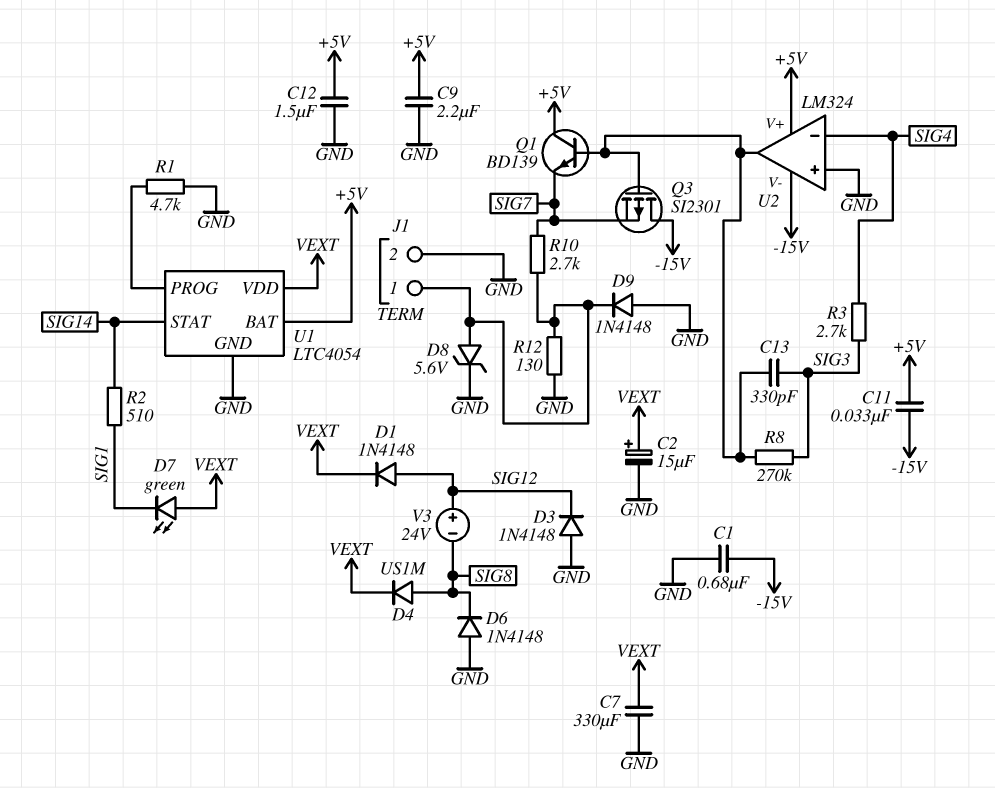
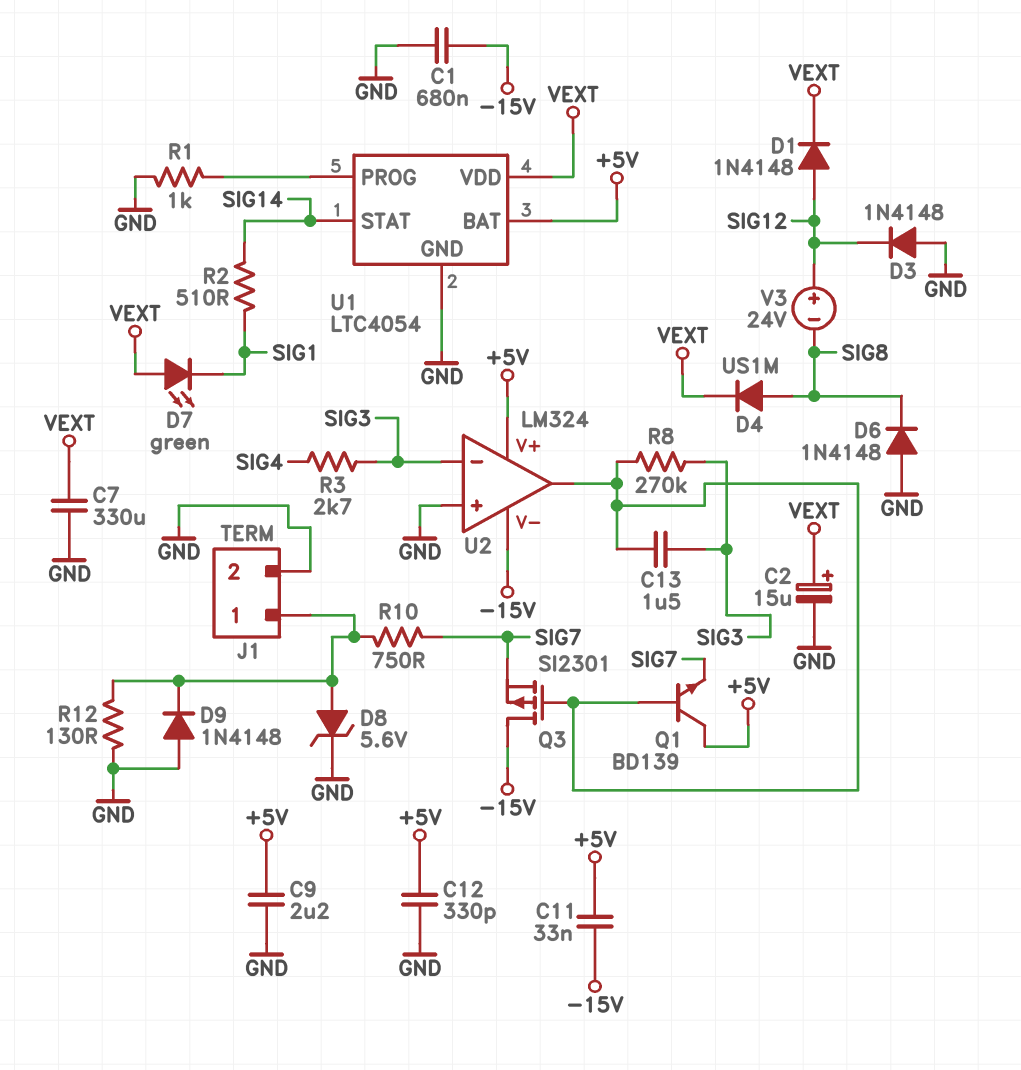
C12: 1.5uF (+5V, GND) -> 330pF (+5V, GND)
C13: 330pF (SIG3, U2/out) -> 1.5uF (SIG3, U2/out)
R1: 4.7k (GND, U1/PROG) -> 1k (GND, U1/PROG)
R10: 2.7k (J1/1, SIG7) -> 750 (J1/1, SIG7)
U2 pin in-: SIG4 -> SIG3

